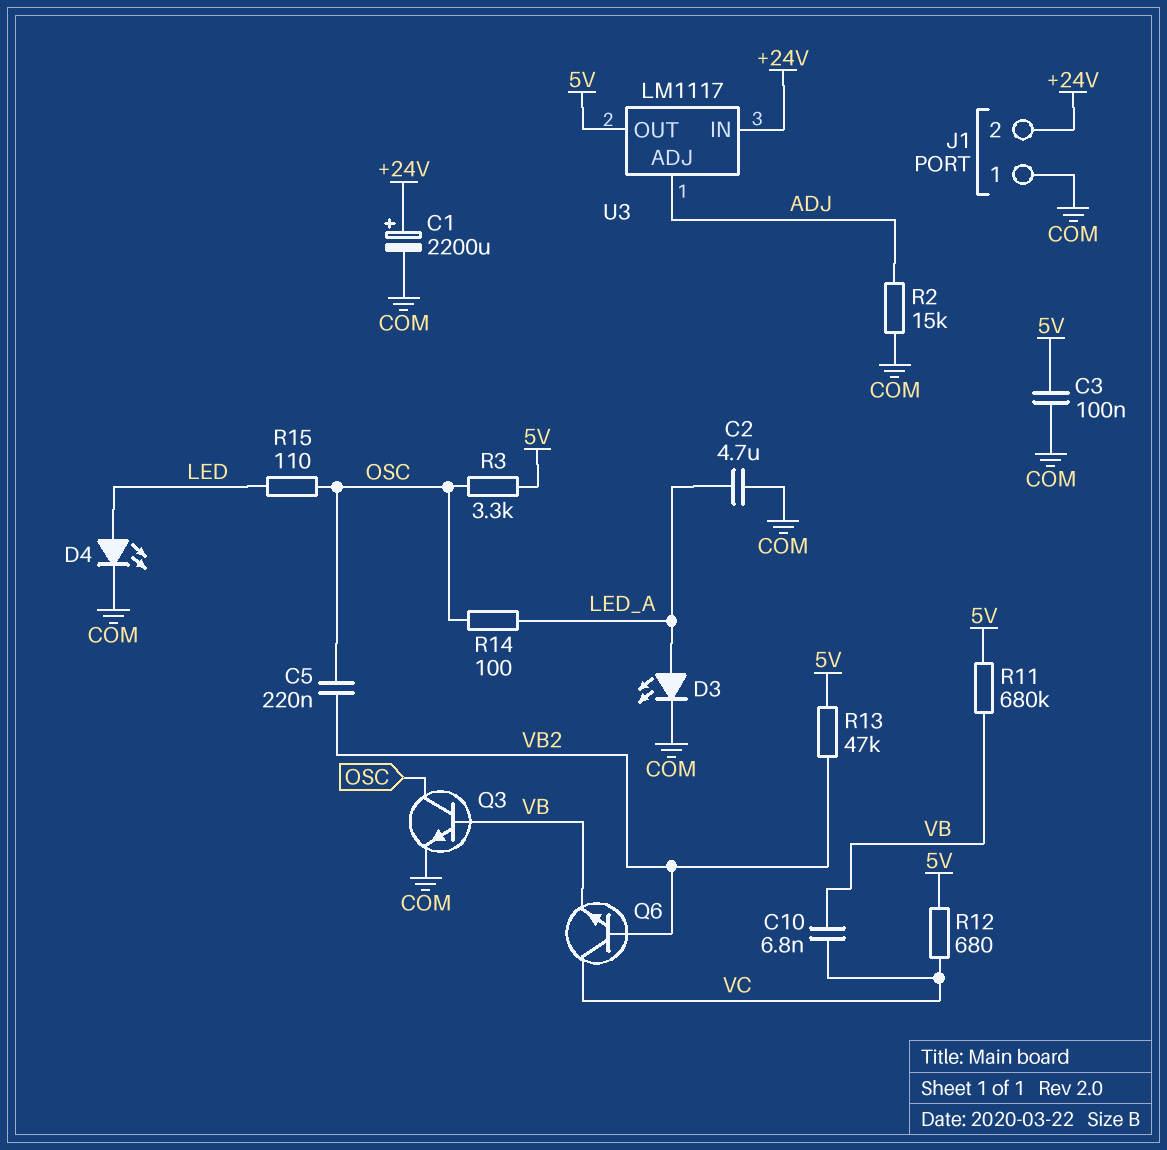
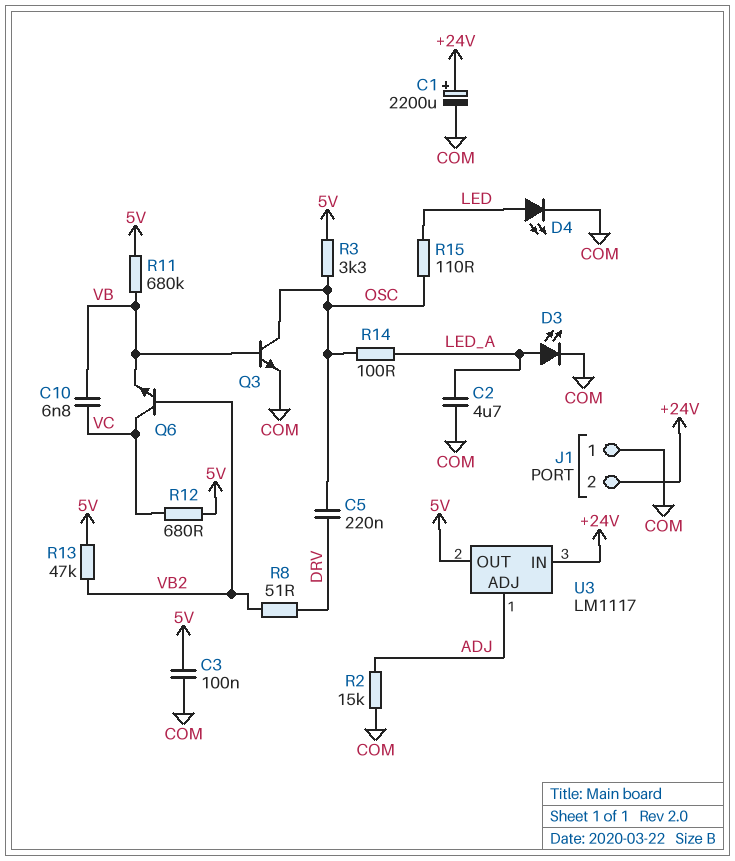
C5: 220nF (OSC, VB2) -> 220nF (DRV, OSC)
R8: none -> 51 (DRV, VB2)

